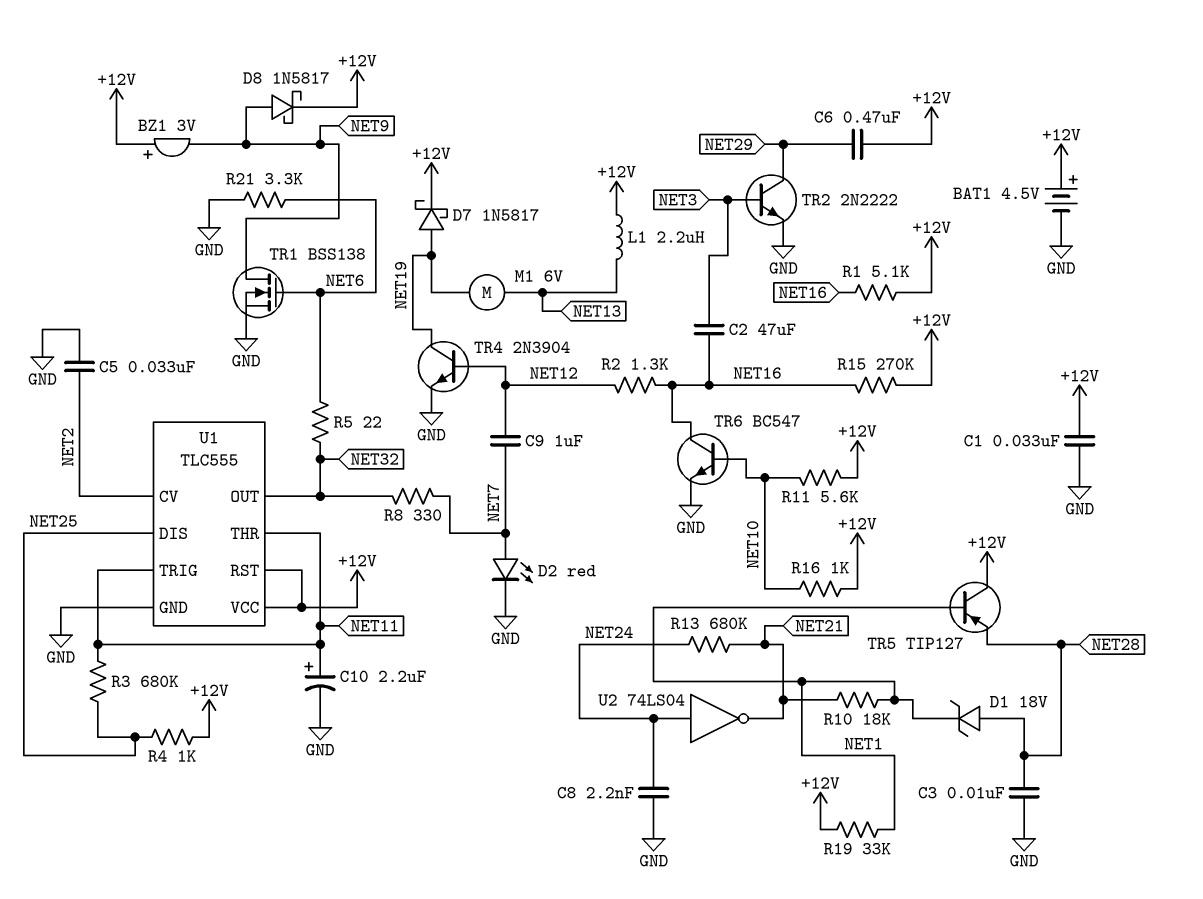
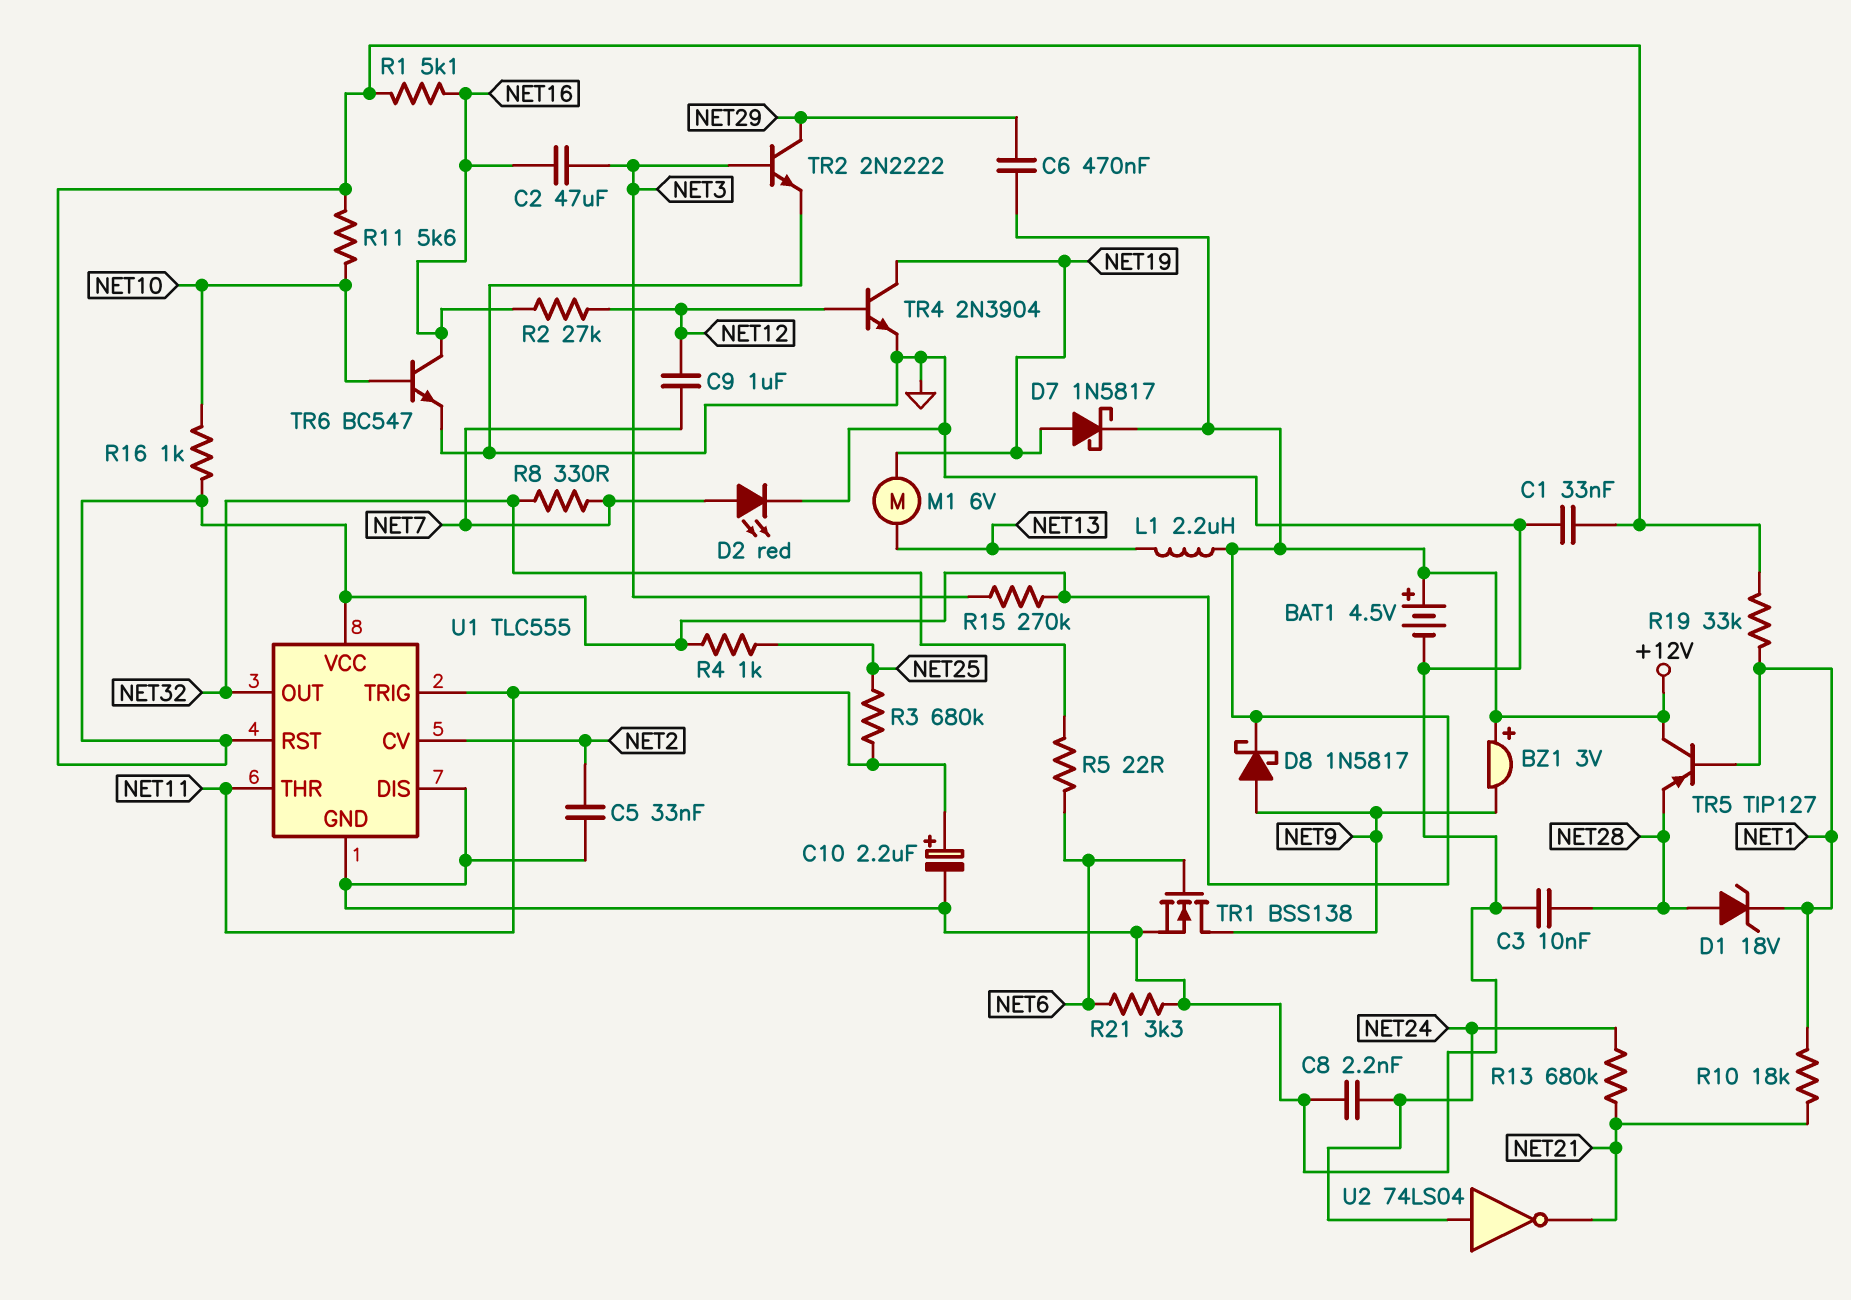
R2: 1.3k (NET12, NET16) -> 27k (NET12, NET16)
R15: 270k (+12V, NET16) -> 270k (+12V, NET3)
U1 pin DIS: NET25 -> GND

